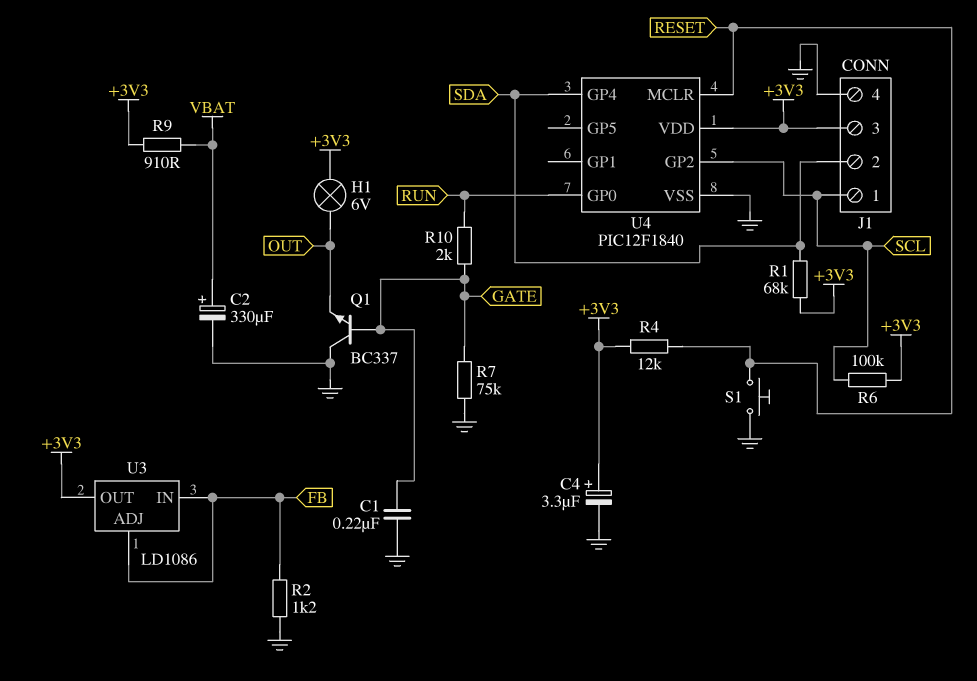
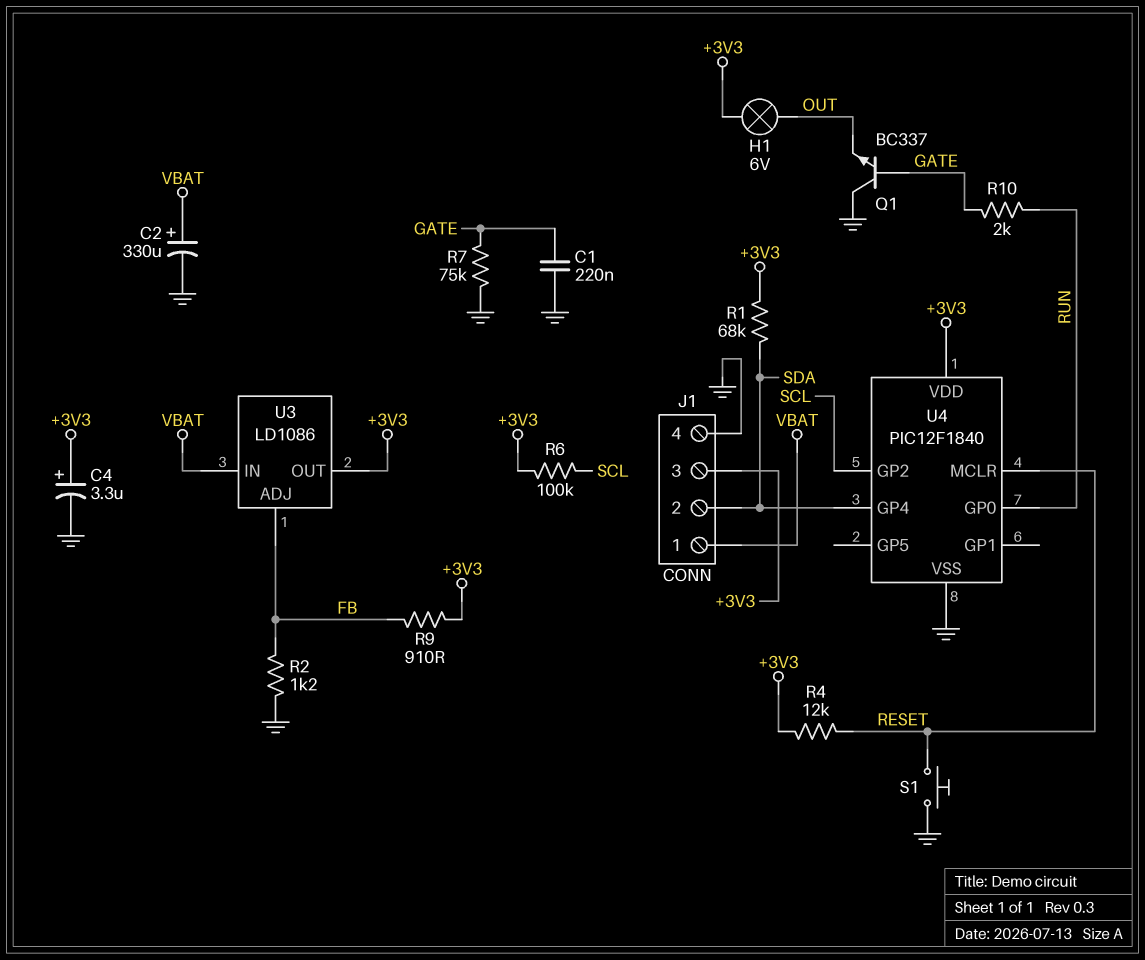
J1 pin 1: SCL -> VBAT
R9: 910 (+3V3, VBAT) -> 910 (+3V3, FB)
U3 pin IN: FB -> VBAT

